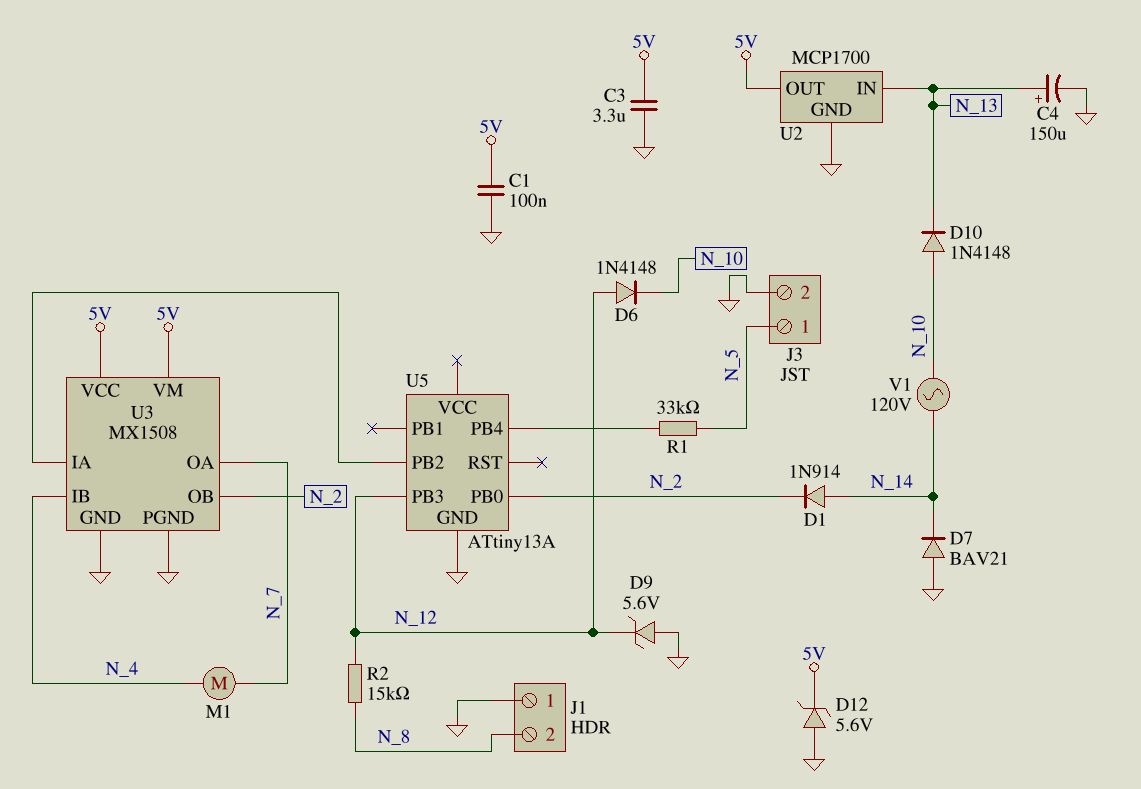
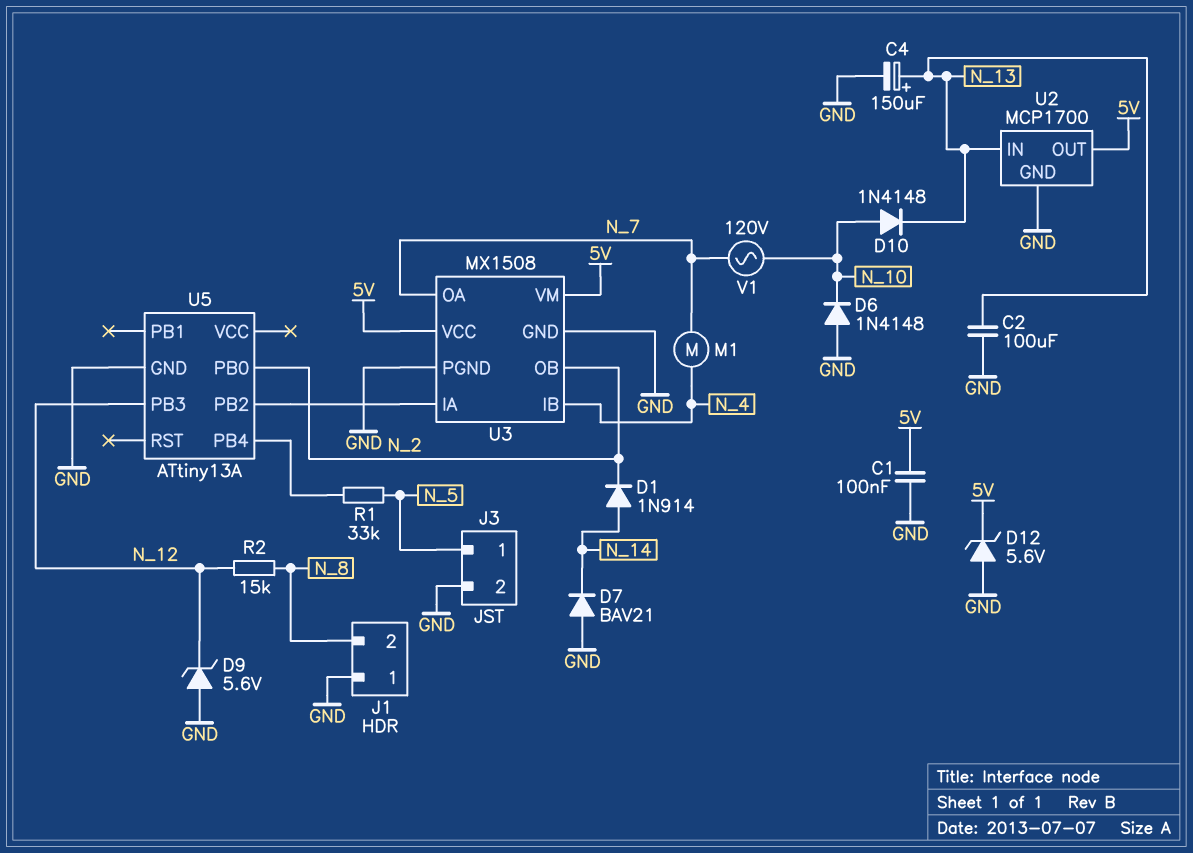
C2: none -> 100uF (GND, N_13)
C3: 3.3uF (5V, GND) -> none
D6: diode 1N4148 (A N_12, K N_10) -> diode 1N4148 (A GND, K N_10)
V1: AC 120V (N_10, N_14) -> AC 120V (N_7, N_10)

